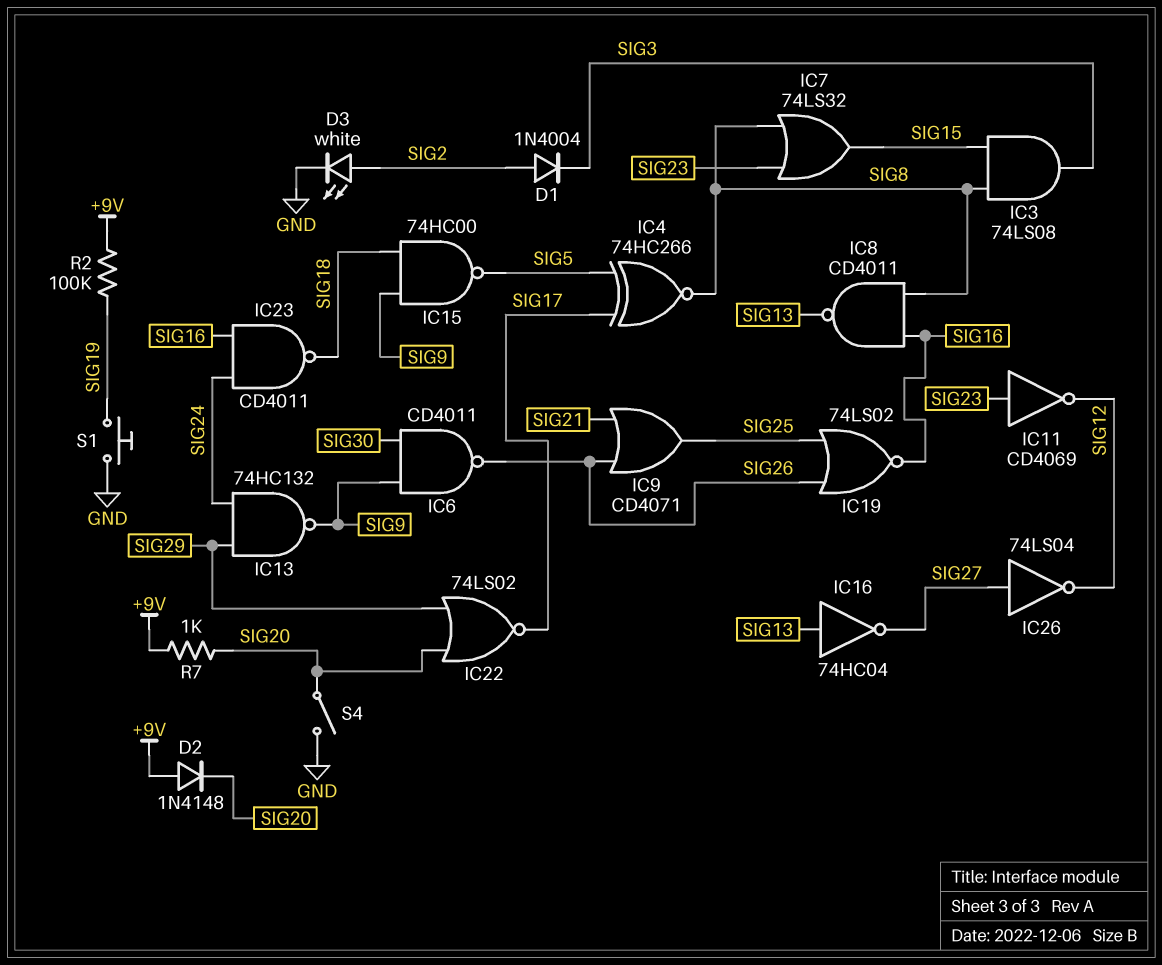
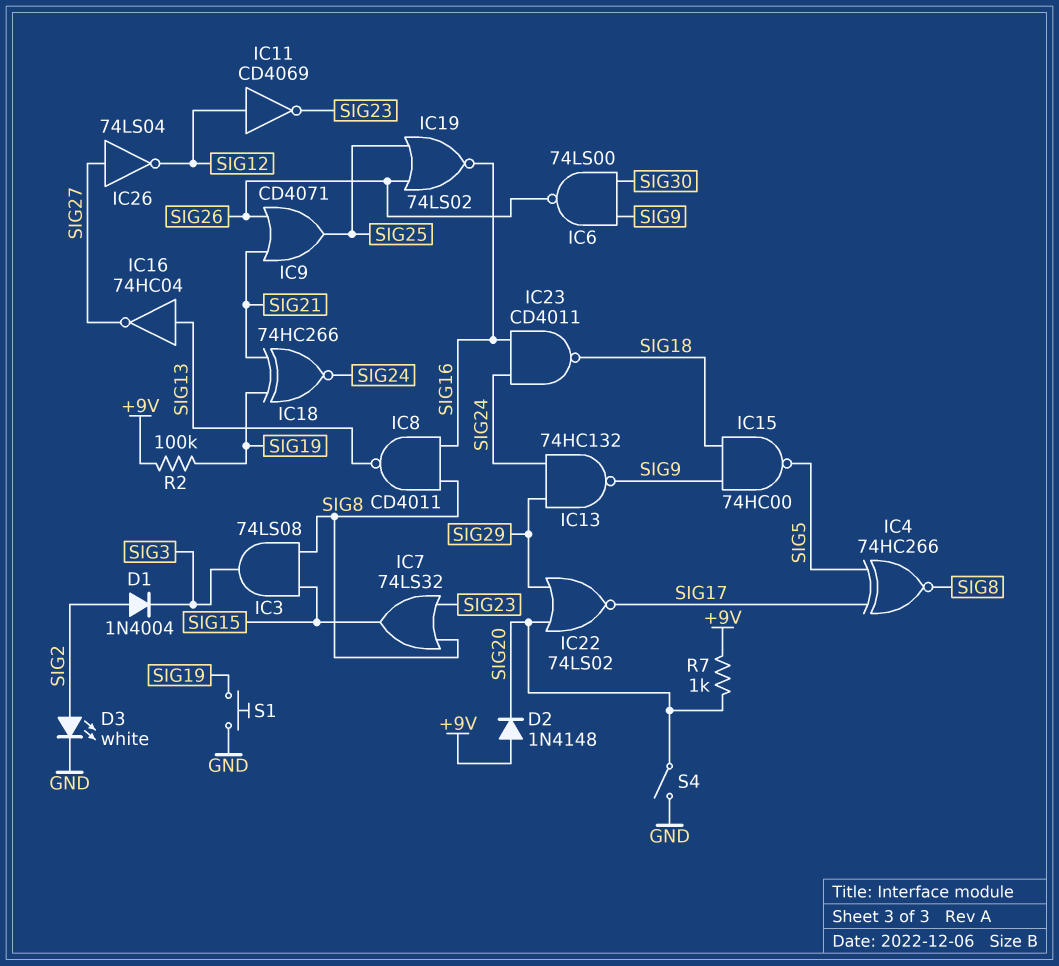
IC6: NAND CD4011 (in SIG9, in SIG30, out SIG26) -> NAND 74LS00 (in SIG9, in SIG30, out SIG26)
IC11: NOT CD4069 (in SIG23, out SIG12) -> NOT CD4069 (in SIG12, out SIG23)
IC18: none -> XNOR 74HC266 (in SIG19, in SIG21, out SIG24)

